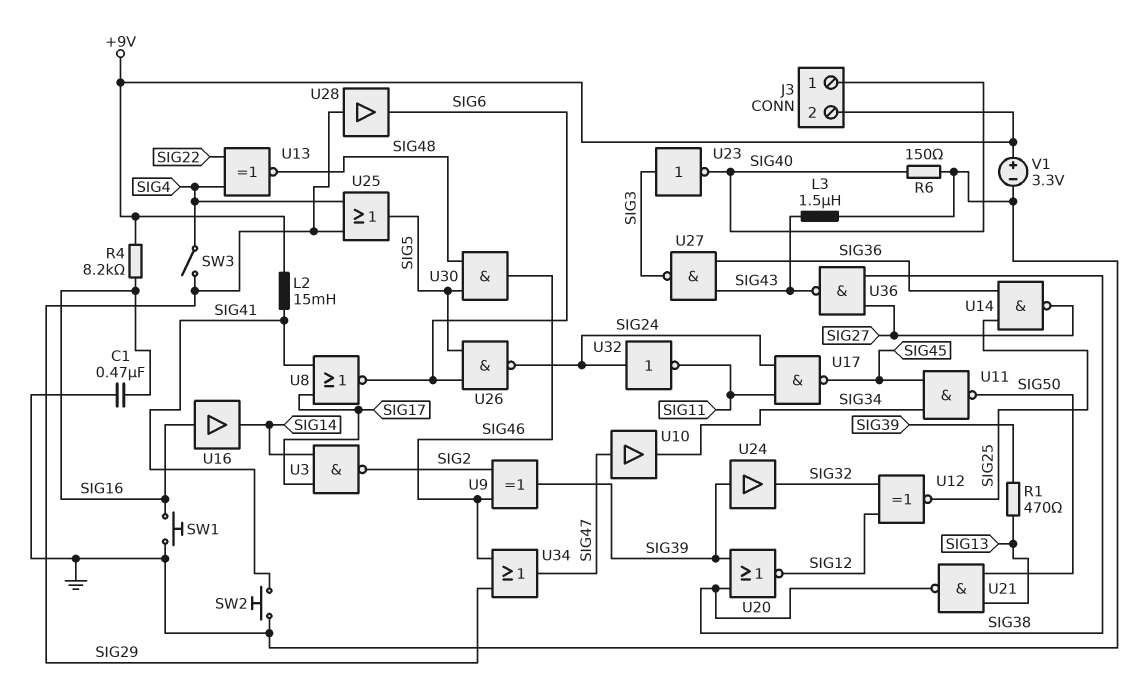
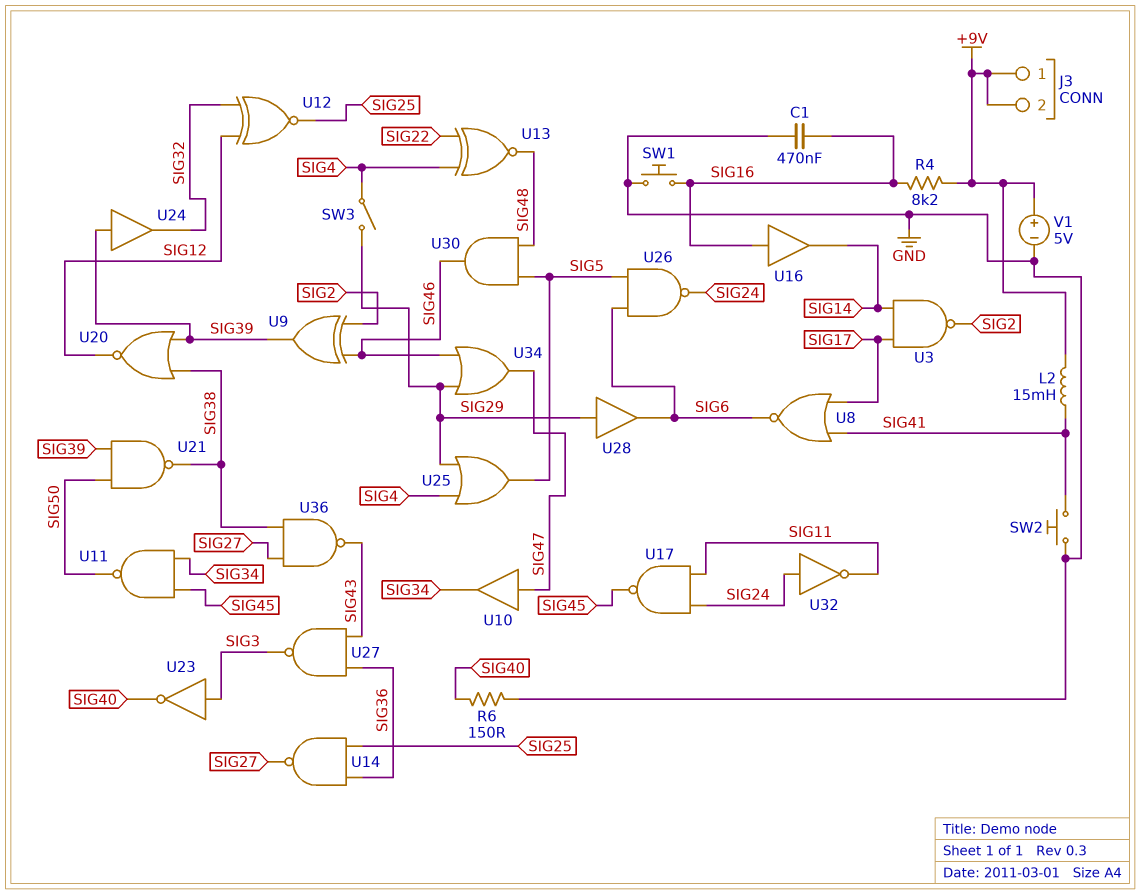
J3 pin 1: SIG40 -> +9V
L3: 1.5uH (GND, SIG43) -> none
R1: 470 (SIG13, SIG39) -> none
U21: NAND (in SIG13, in SIG50, out SIG38) -> NAND (in SIG39, in SIG50, out SIG38)
V1: 3.3V (plus +9V, minus GND) -> 5V (plus +9V, minus GND)

